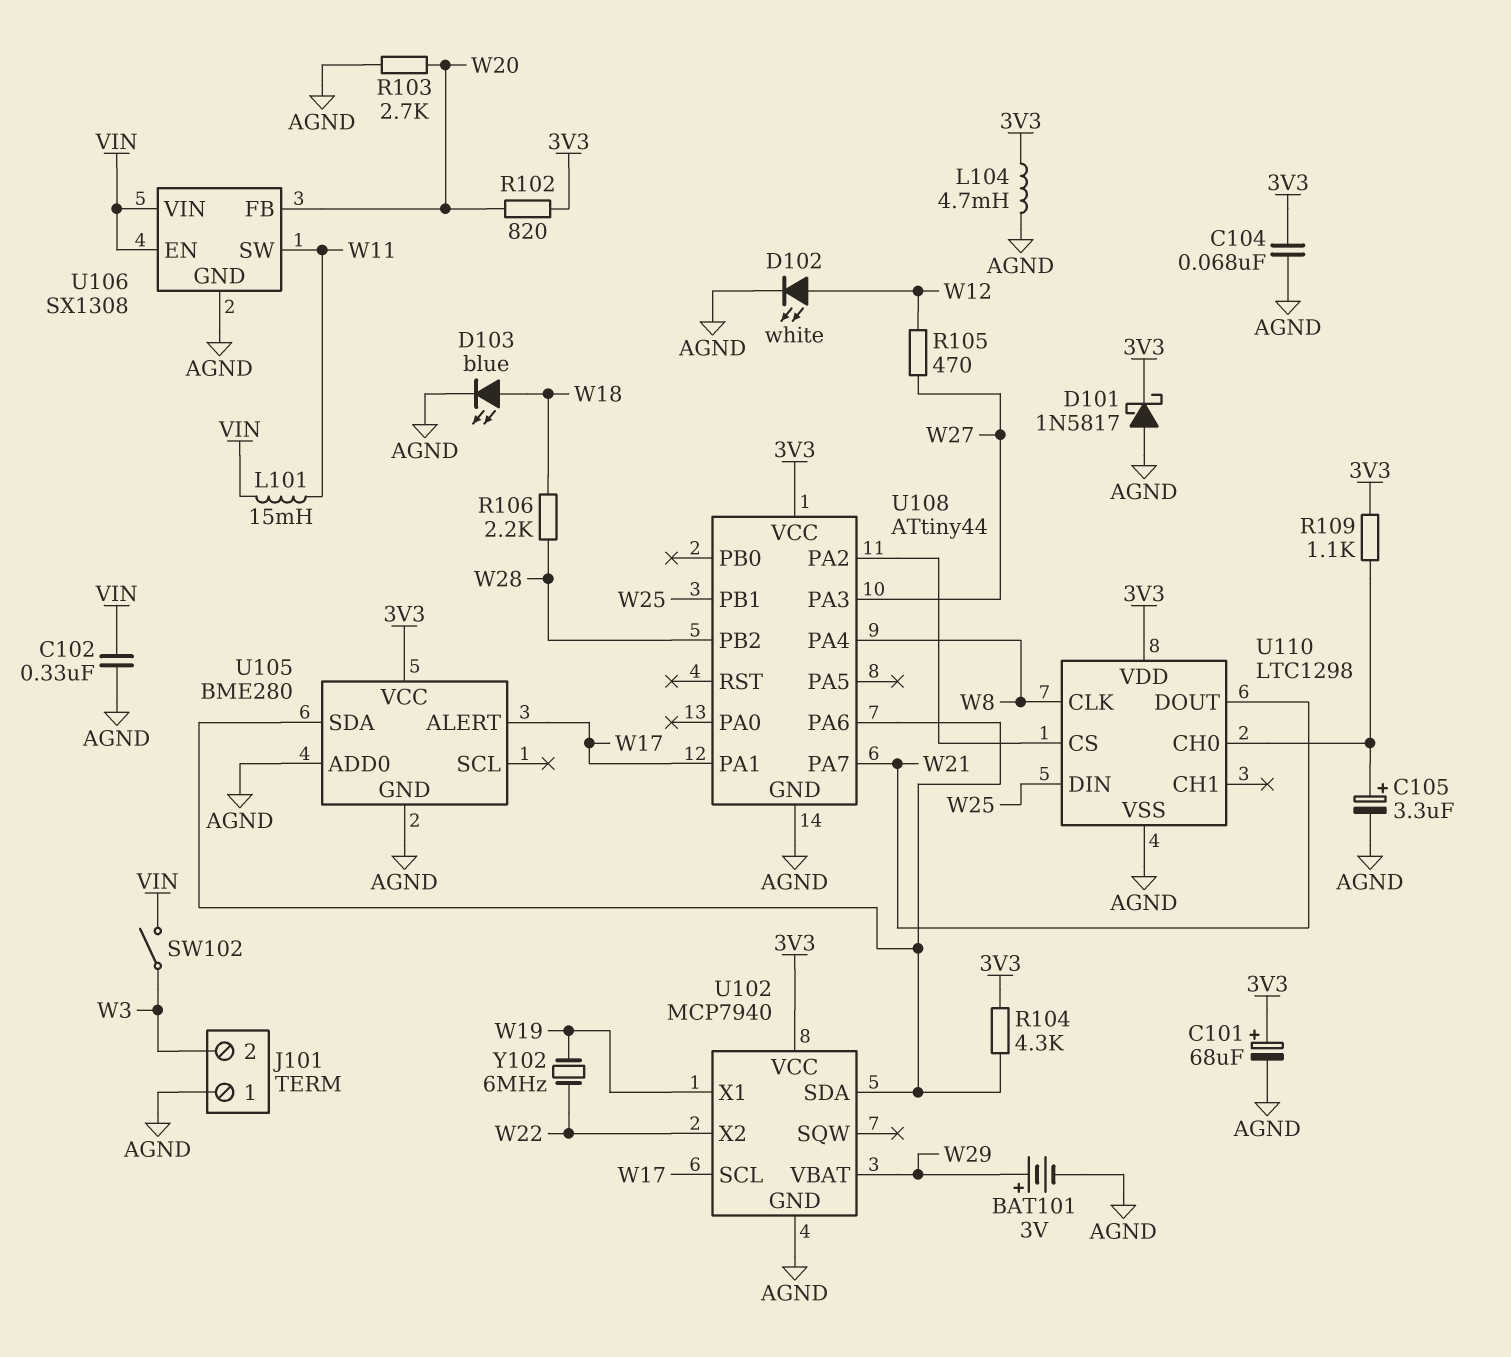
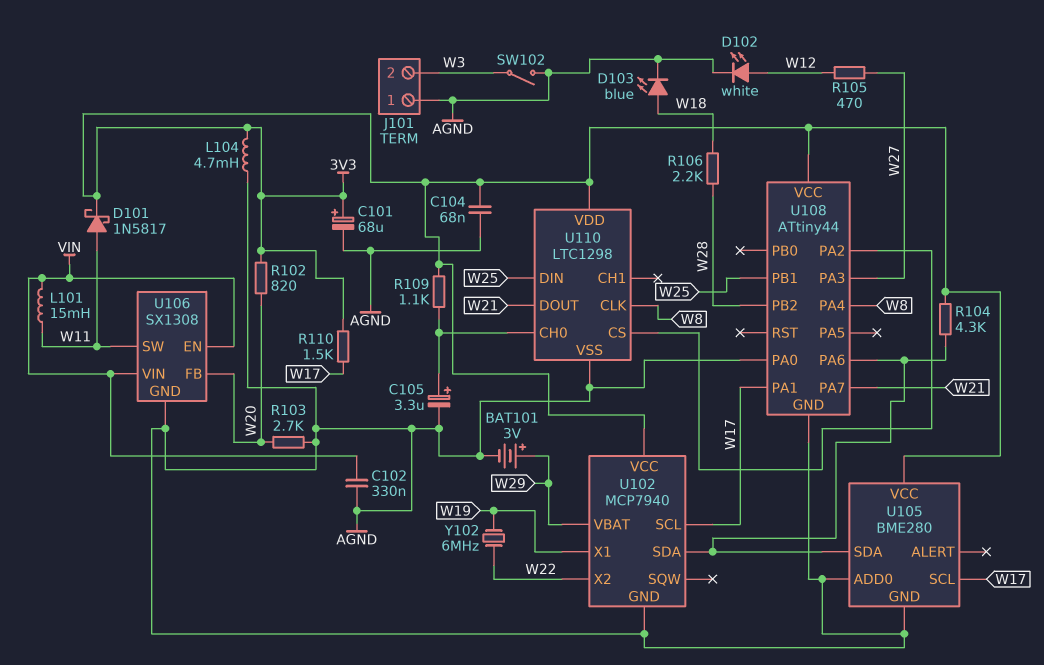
D101: schottky 1N5817 (A AGND, K 3V3) -> schottky 1N5817 (A W11, K 3V3)
R110: none -> 1.5k (3V3, W17)
SW102: switch (VIN, W3) -> switch (AGND, W3)
U105 pin ALERT: W17 -> none
U105 pin SCL: none -> W17
U108 pin PA0: none -> AGND

